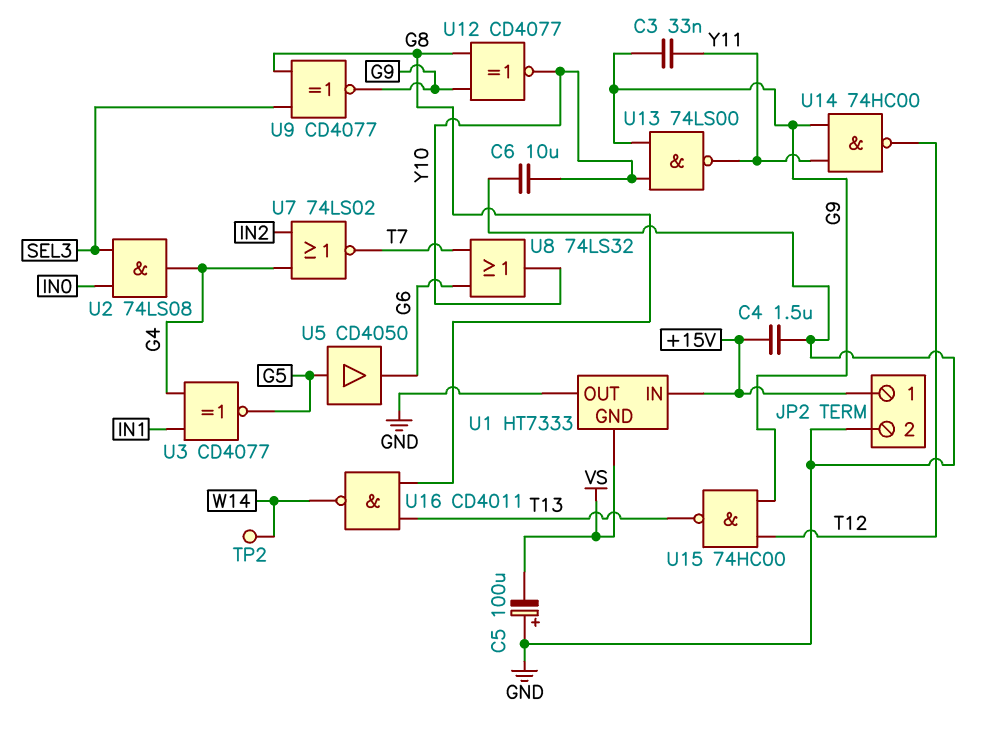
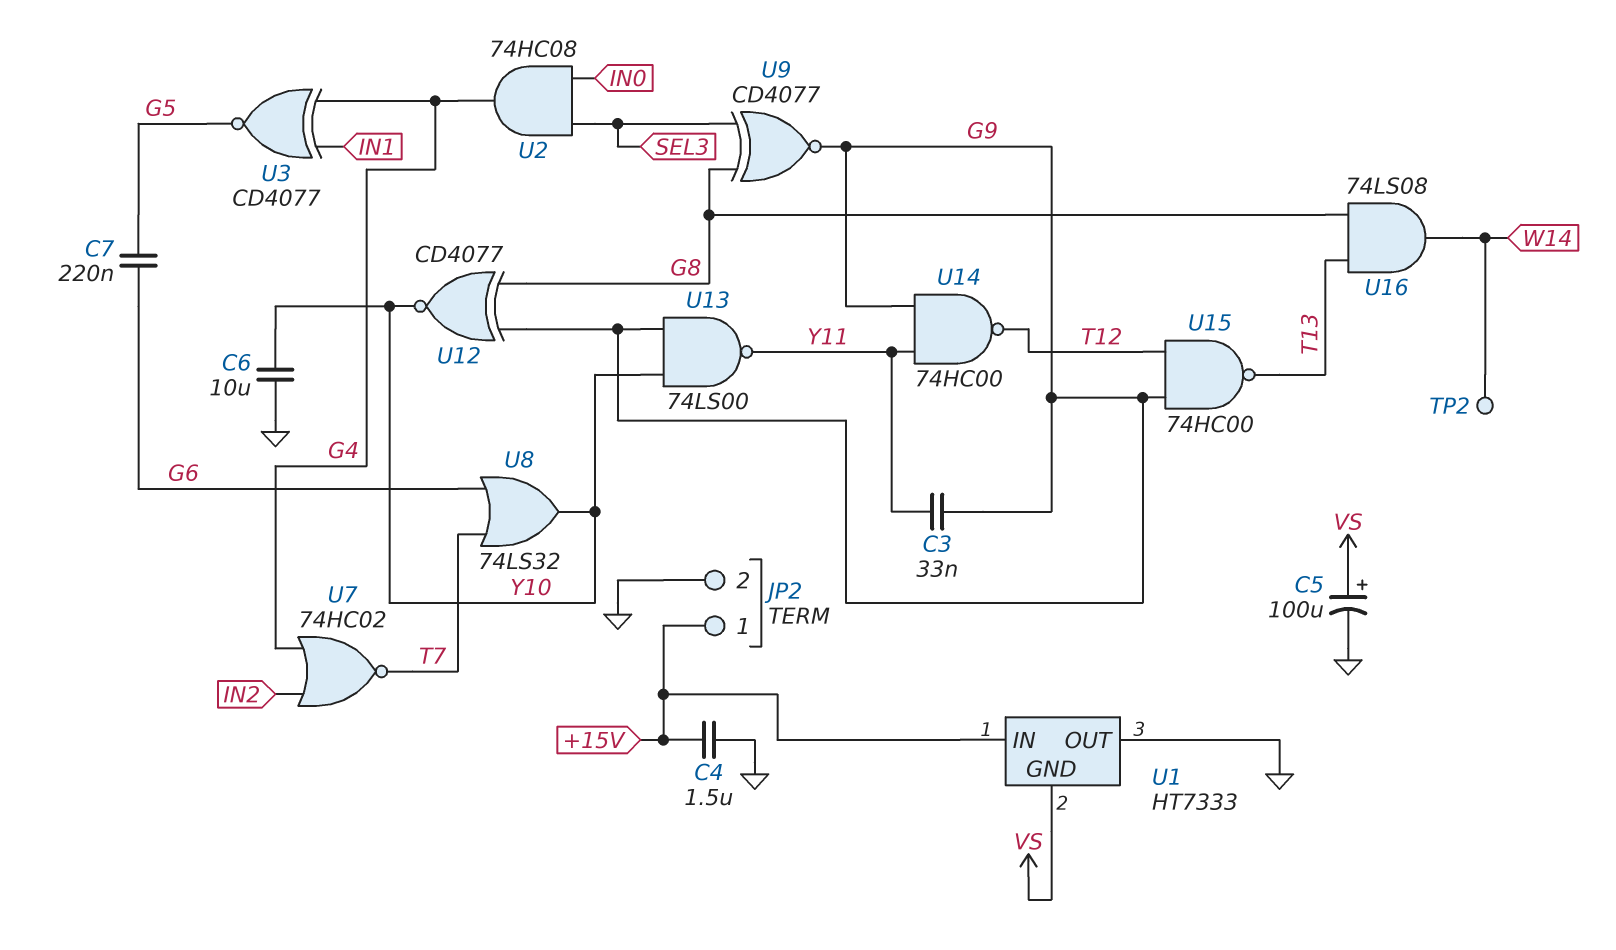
C5: 100uF (plus GND, minus VS) -> 100uF (plus VS, minus GND)
C7: none -> 220nF (G5, G6)
U2: AND 74LS08 (in IN0, in SEL3, out G4) -> AND 74HC08 (in IN0, in SEL3, out G4)
U5: buffer CD4050 (in G5, out G6) -> none
U7: NOR 74LS02 (in G4, in IN2, out T7) -> NOR 74HC02 (in G4, in IN2, out T7)
U16: NAND CD4011 (in G8, in T13, out W14) -> AND 74LS08 (in G8, in T13, out W14)

